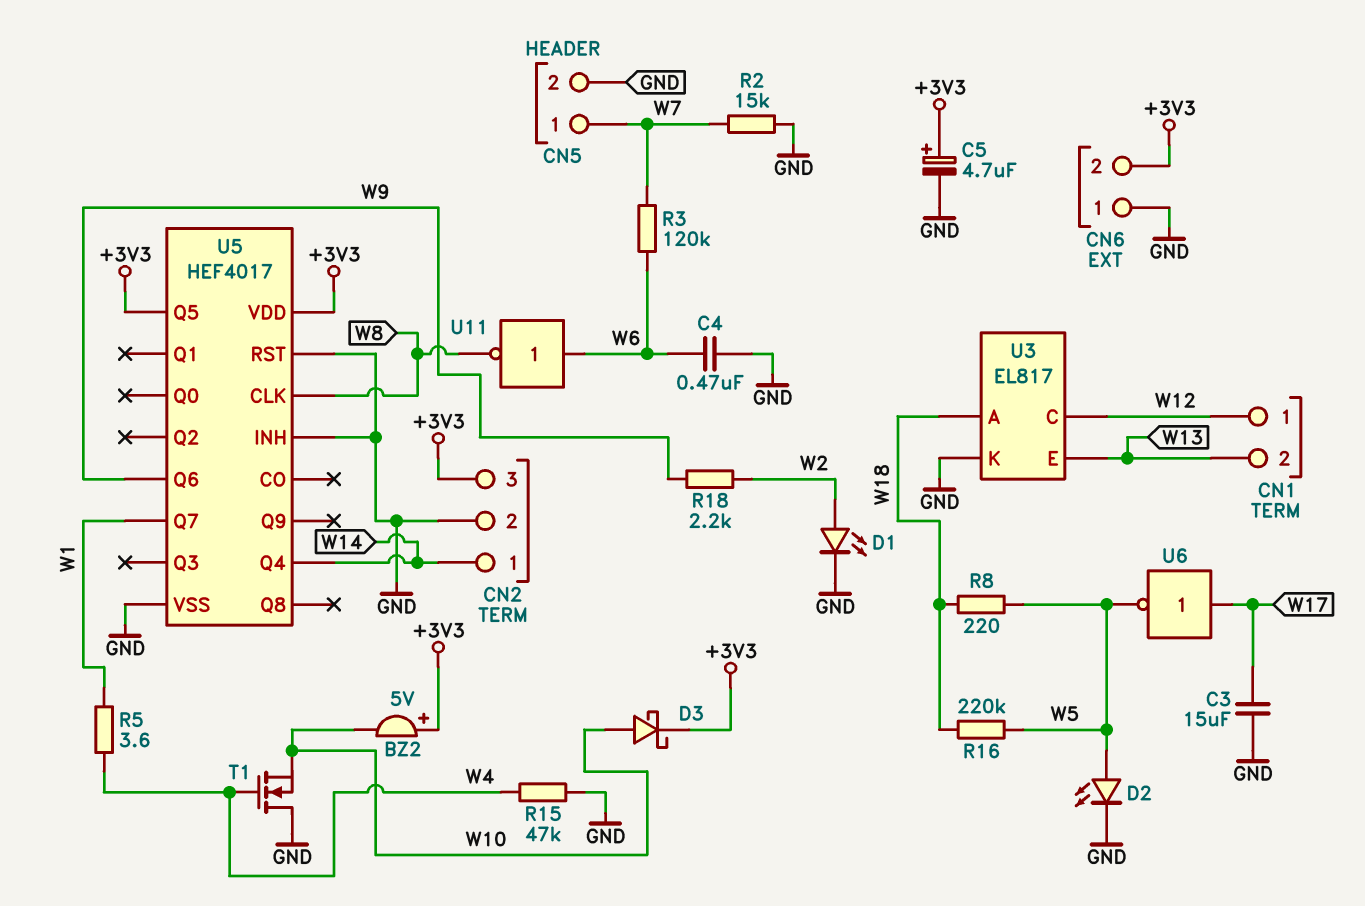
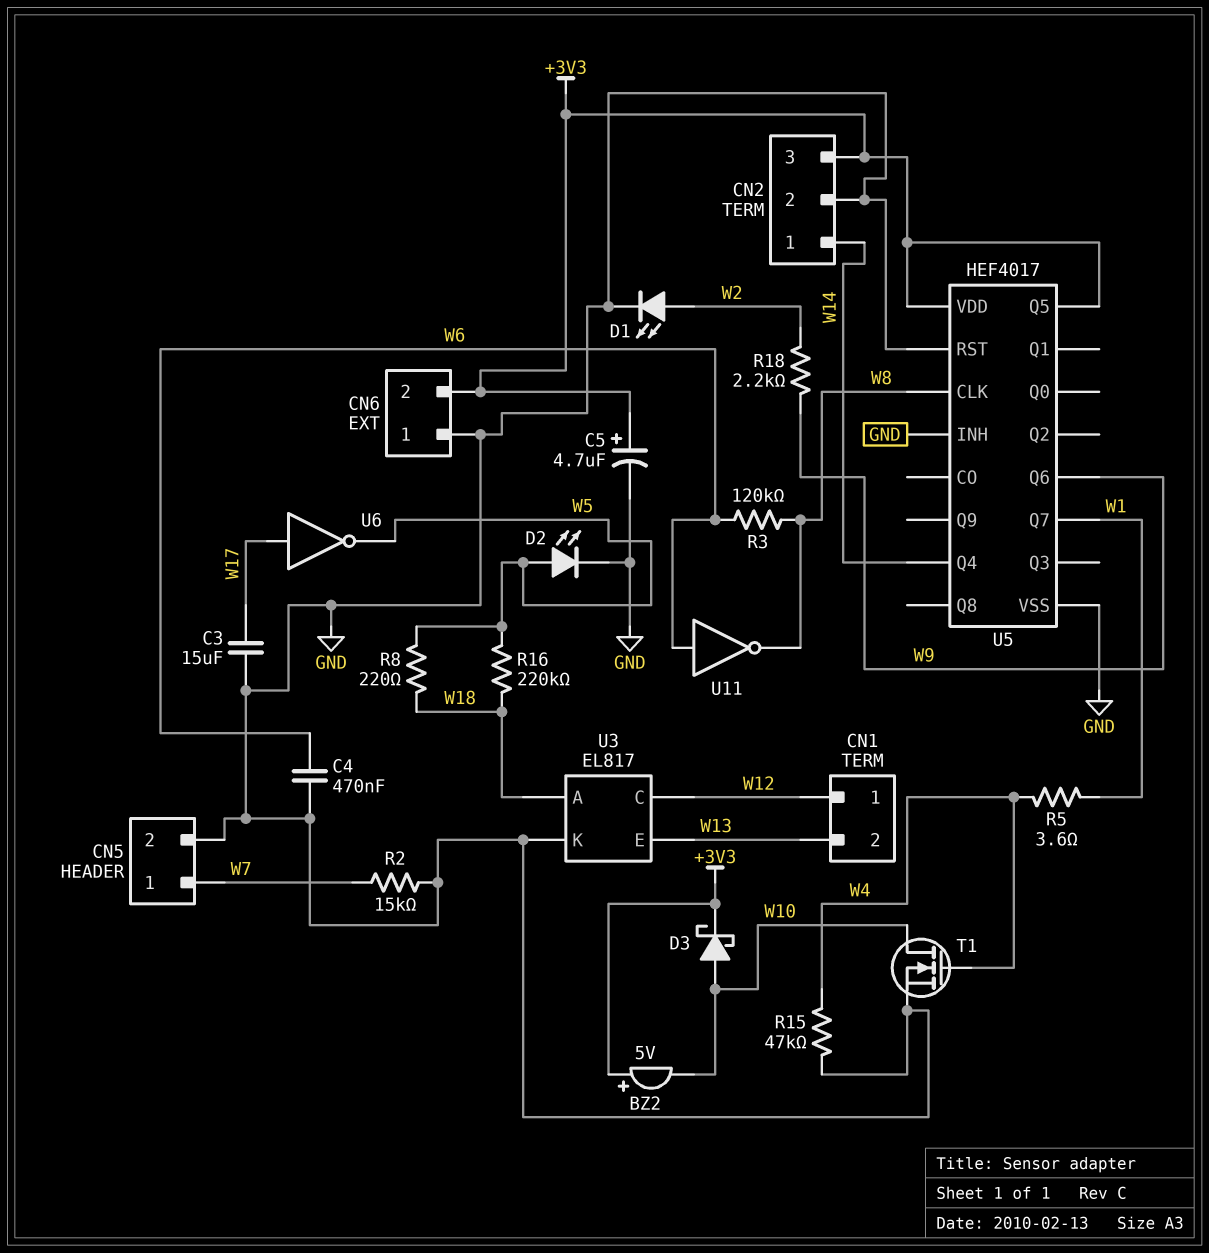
R3: 120k (W6, W7) -> 120k (W6, W8)
T1: NMOS (G W4, D GND, S W10) -> NMOS (G W4, D W10, S GND)

